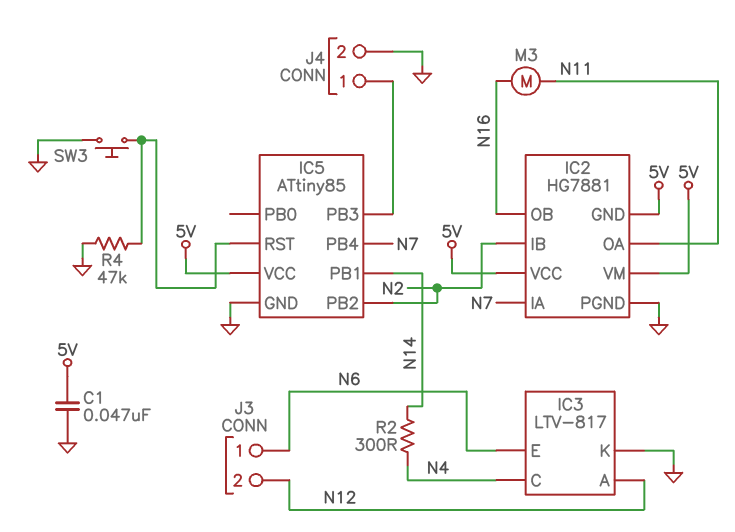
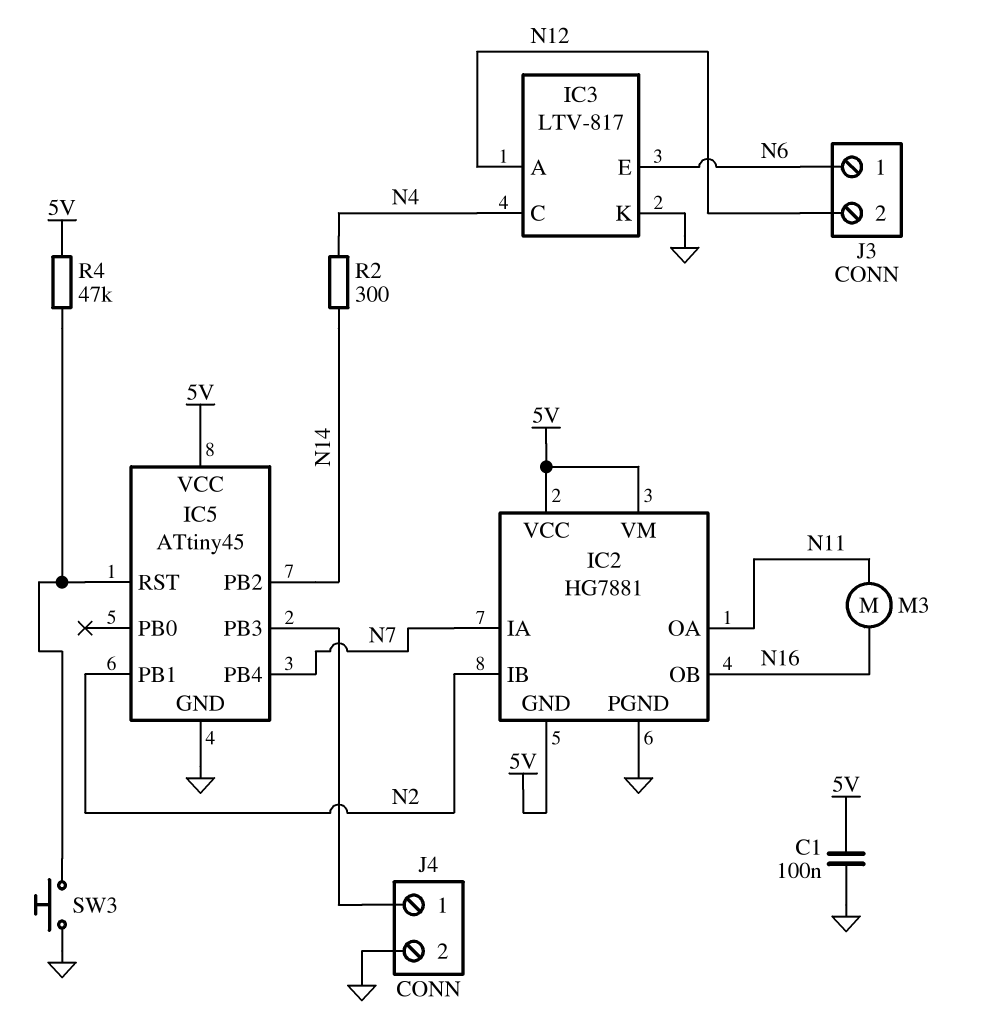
C1: 47nF (5V, GND) -> 100nF (5V, GND)
IC5: ATtiny85 -> ATtiny45
IC5 pin PB1: N14 -> N2
IC5 pin PB2: N2 -> N14
R4: 47k (GND, IC5/RST) -> 47k (5V, IC5/RST)

